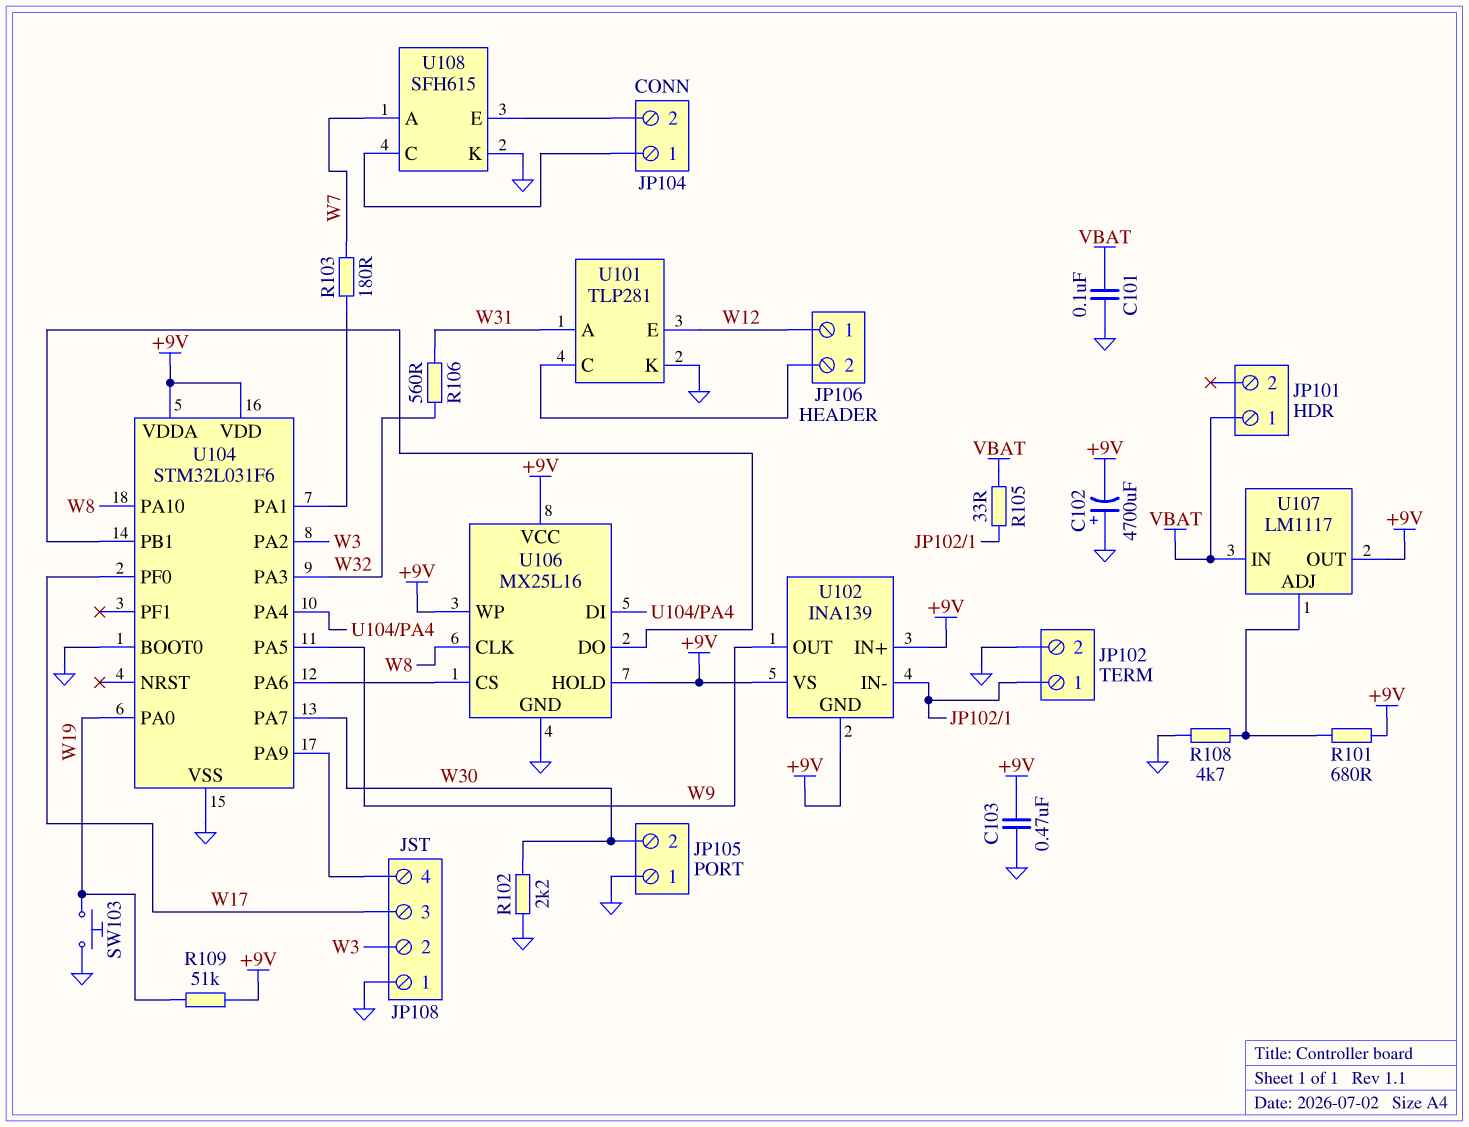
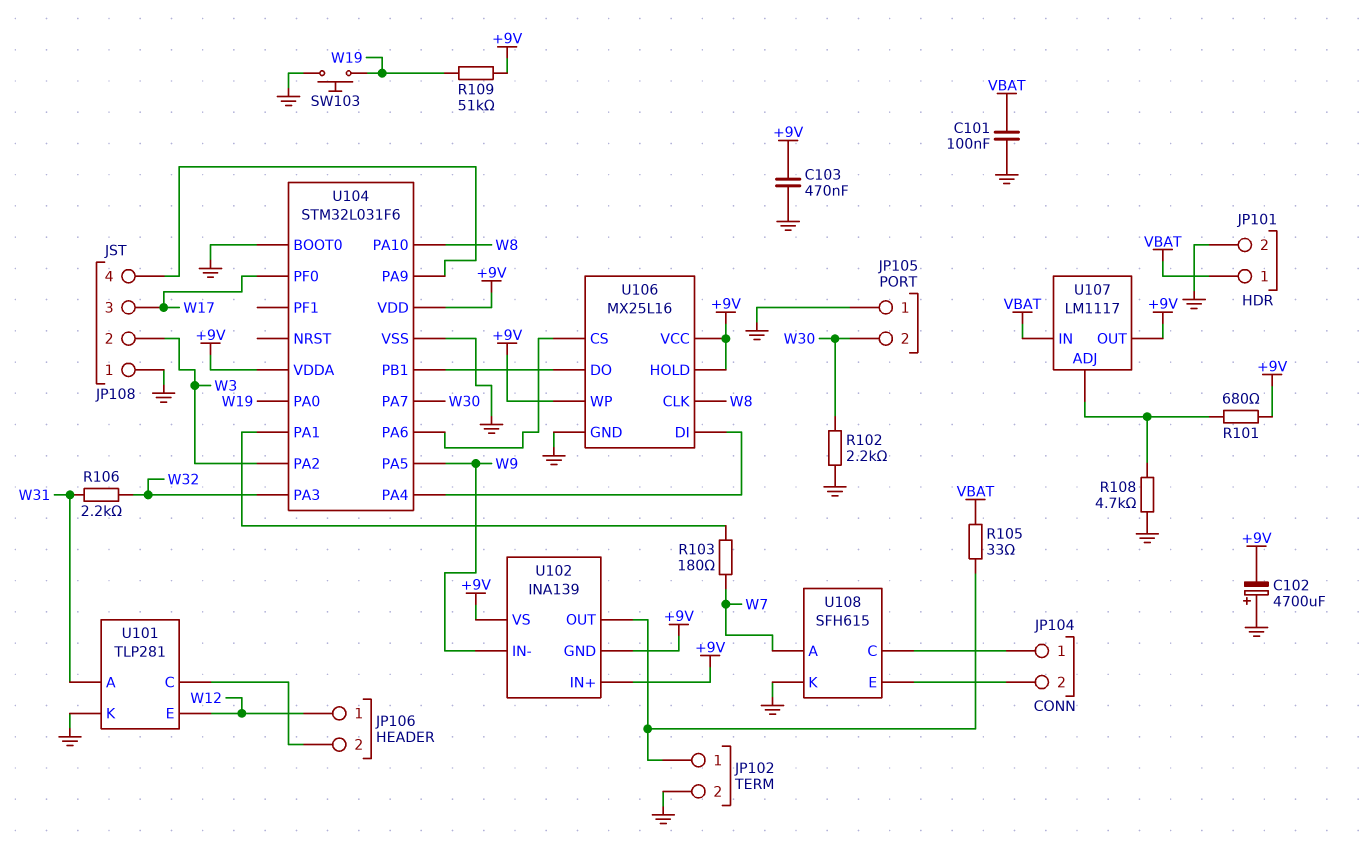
JP101 pin 2: none -> GND
R106: 560 (W31, W32) -> 2.2k (W31, W32)
U102 pin IN-: JP102/1 -> W9
U102 pin OUT: W9 -> JP102/1

